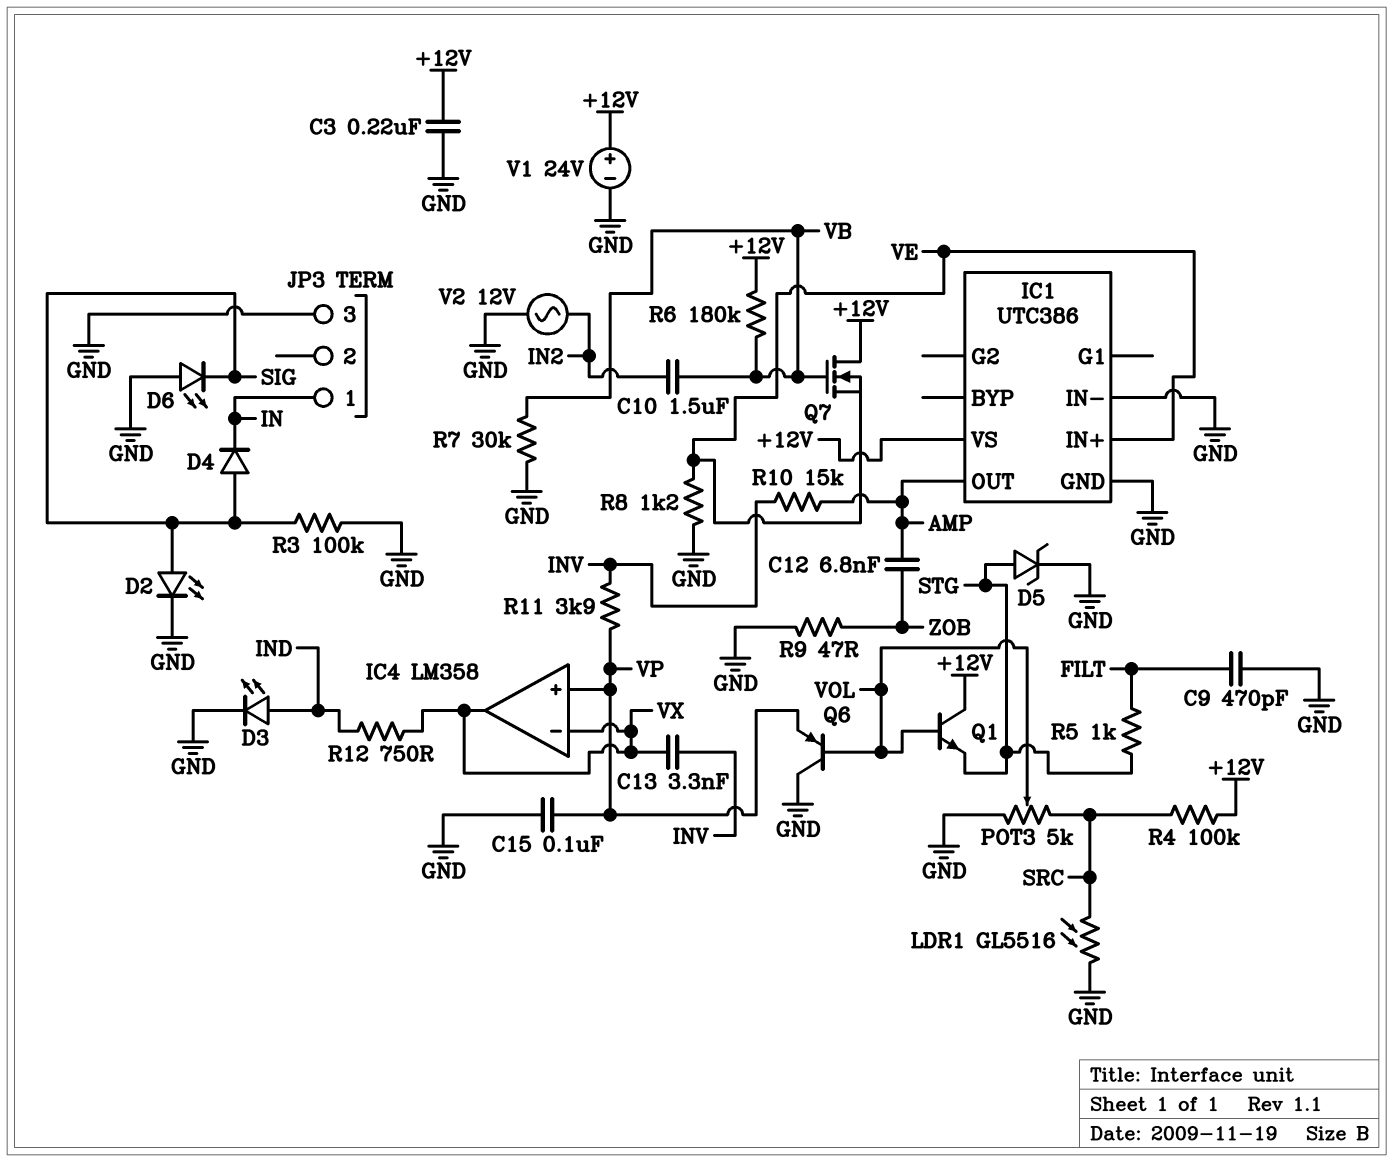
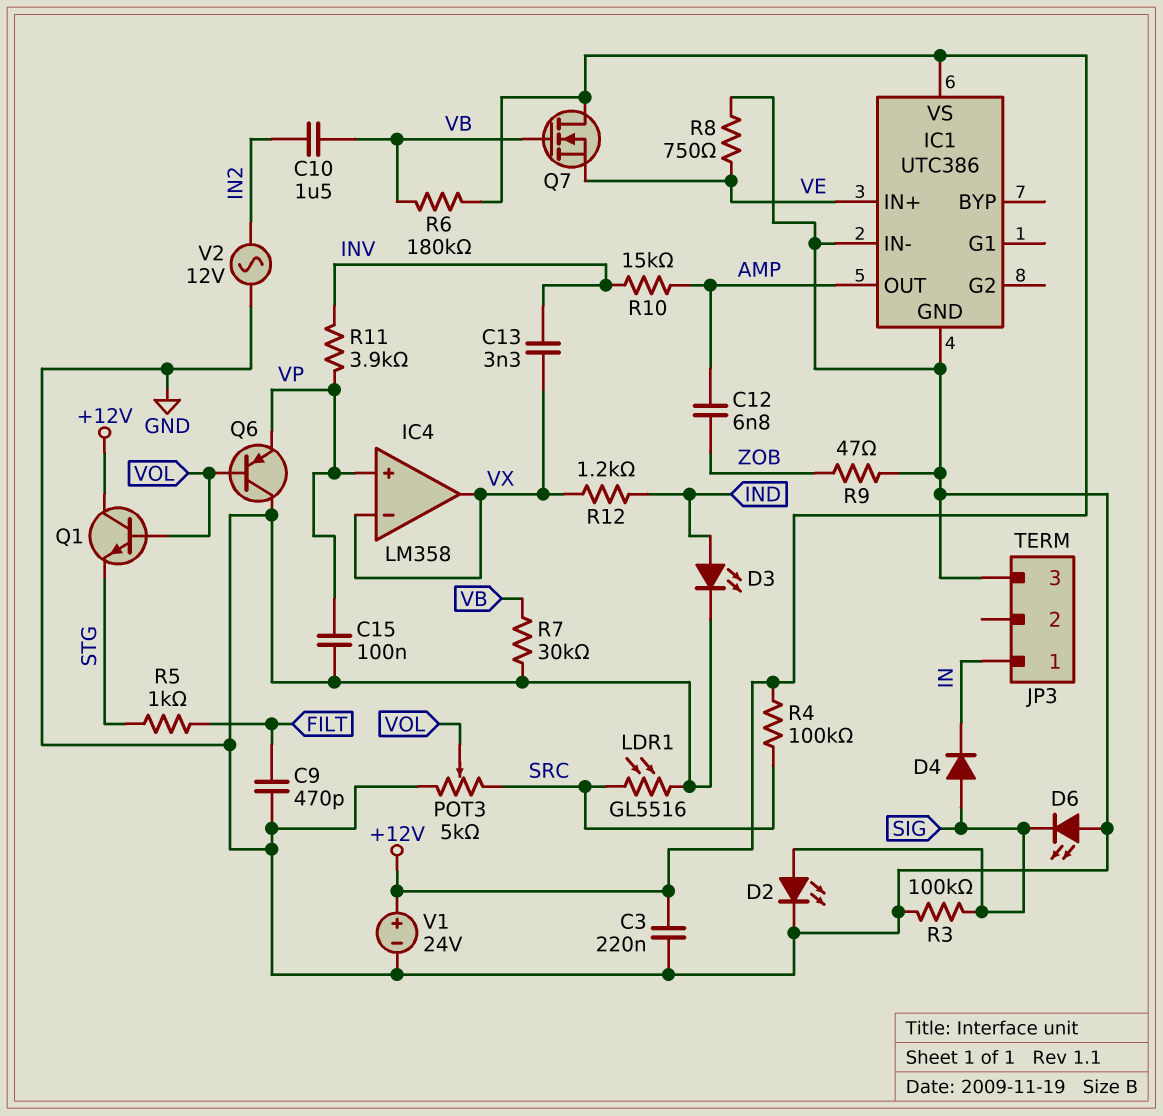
D5: zener (A STG, K GND) -> none
R8: 1.2k (GND, VE) -> 750 (GND, VE)
R12: 750 (IND, VX) -> 1.2k (IND, VX)

